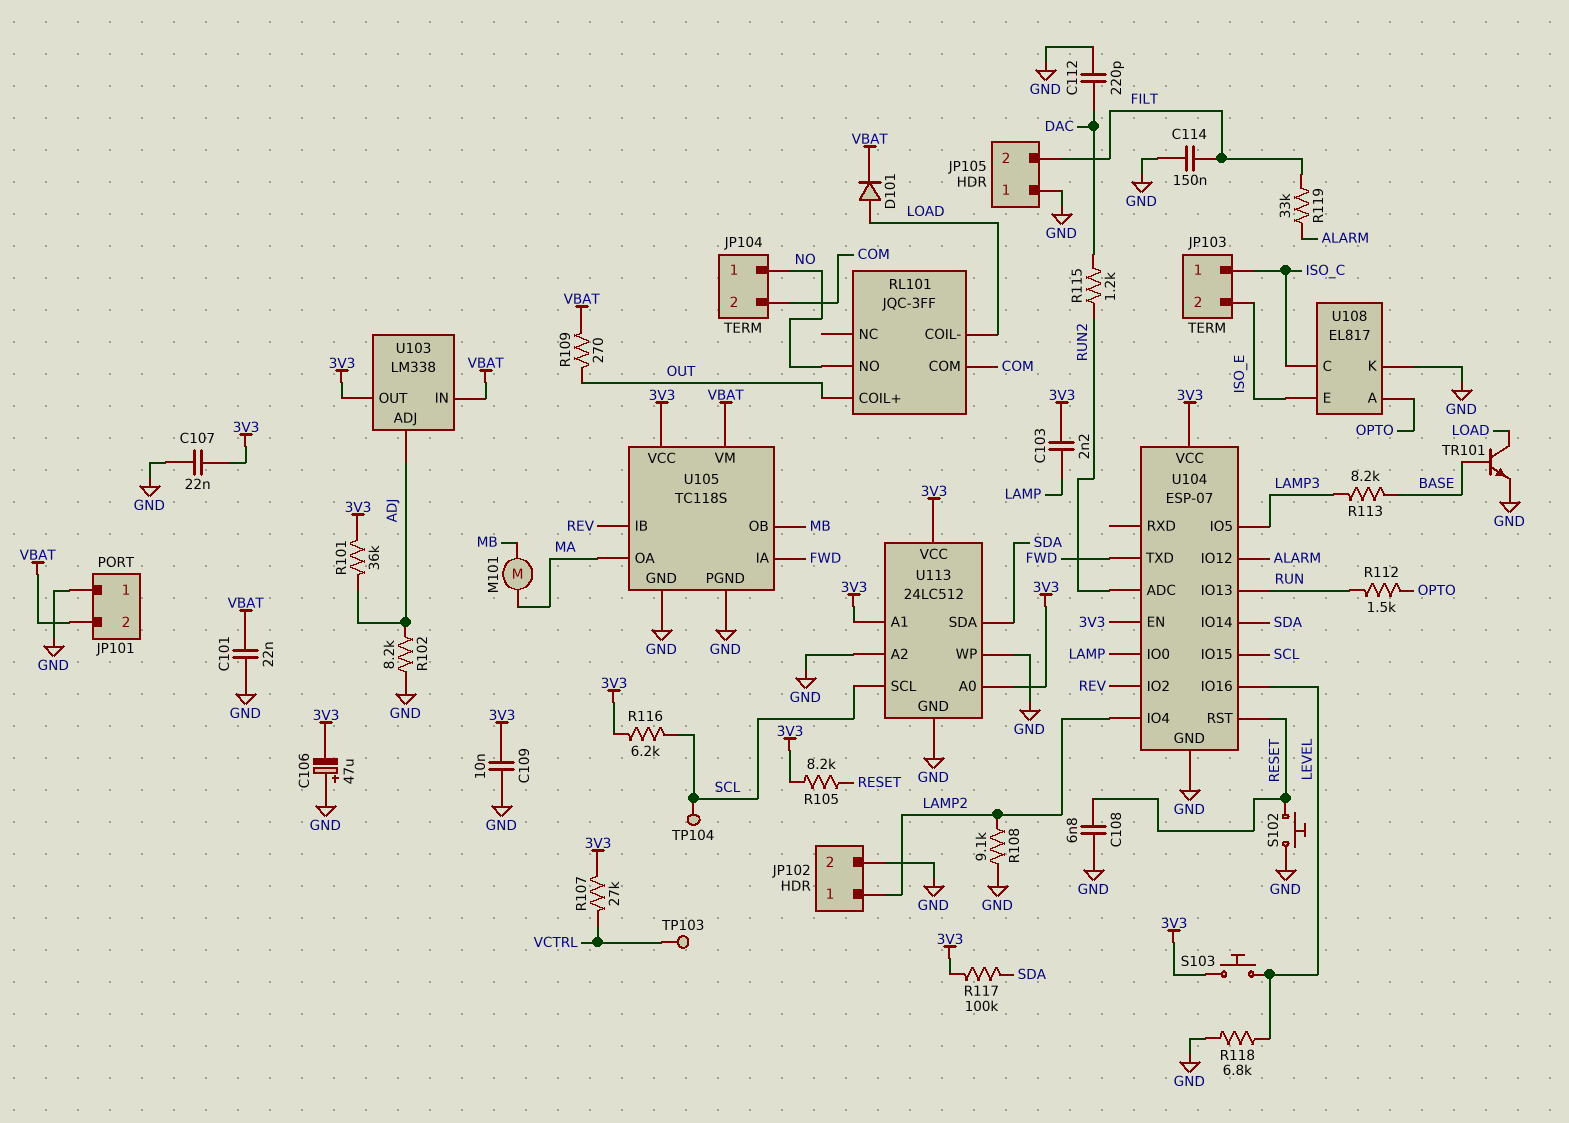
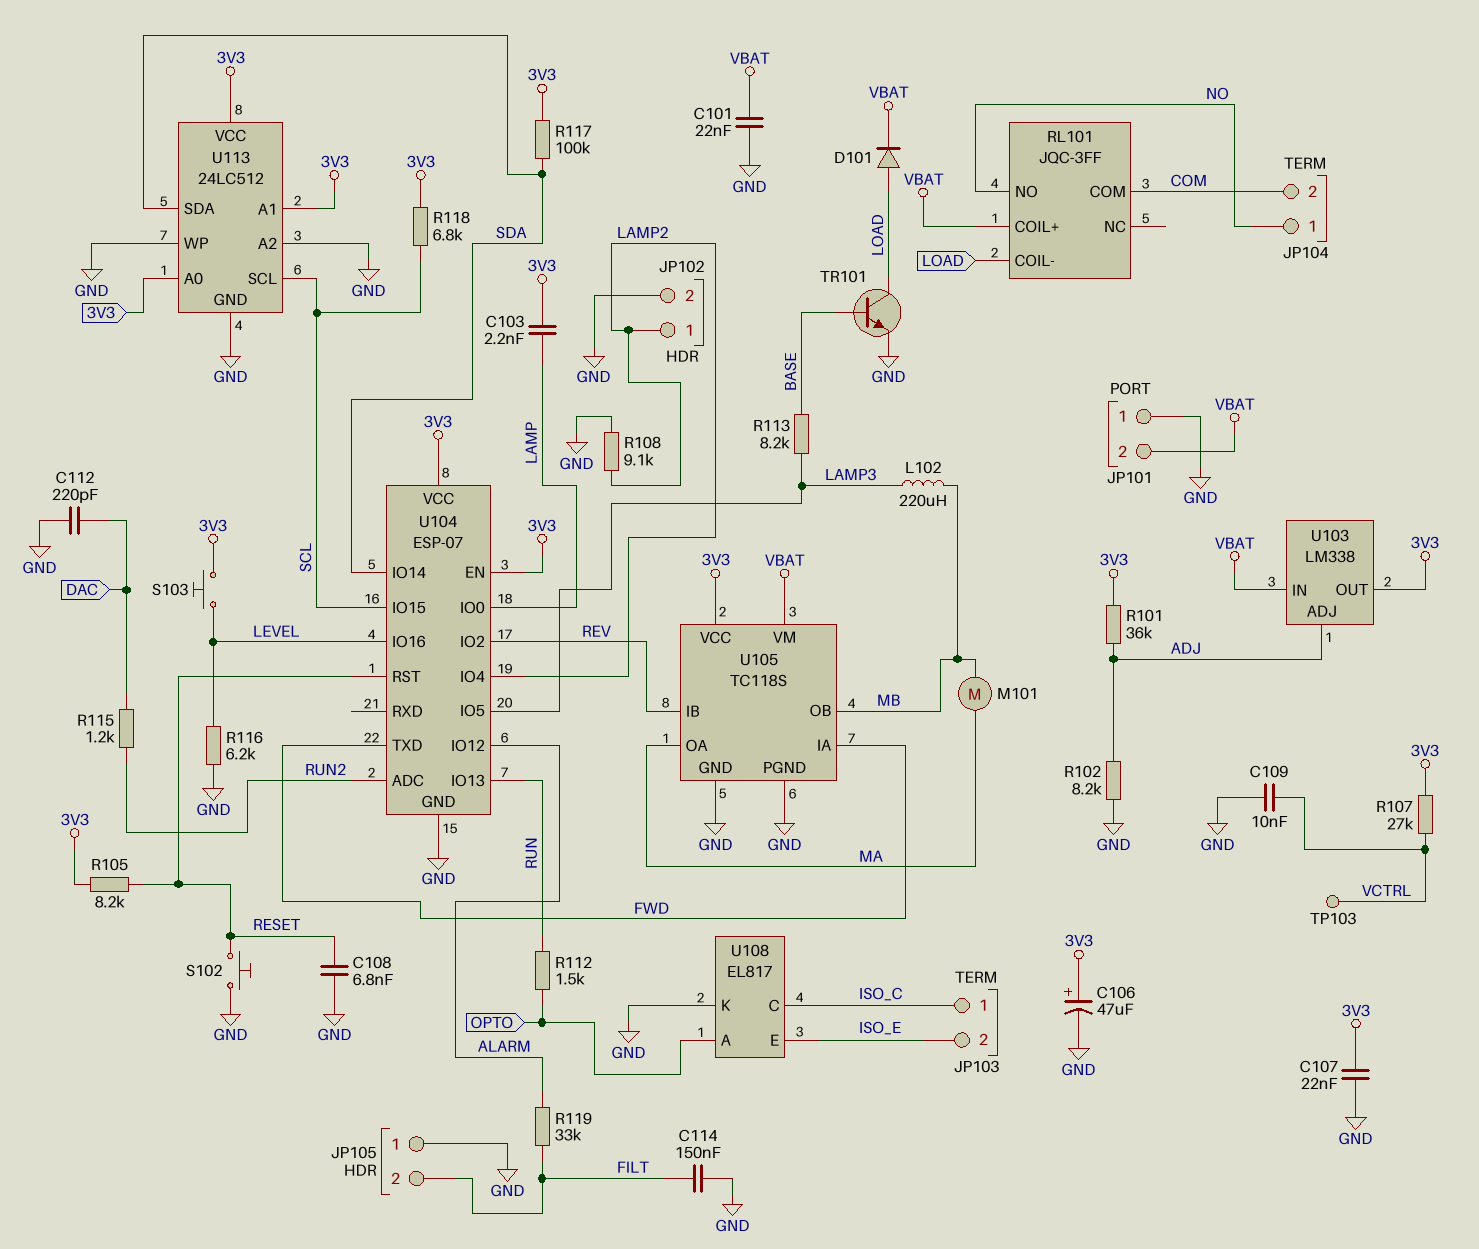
C106: 47uF (plus GND, minus 3V3) -> 47uF (plus 3V3, minus GND)
C109: 10nF (3V3, GND) -> 10nF (GND, VCTRL)
L102: none -> 220uH (LAMP3, MB)
R109: 270 (OUT, VBAT) -> none
R116: 6.2k (3V3, SCL) -> 6.2k (GND, LEVEL)
R118: 6.8k (GND, LEVEL) -> 6.8k (3V3, SCL)
RL101 pin COIL+: OUT -> VBAT
TP104: test point (SCL) -> none

